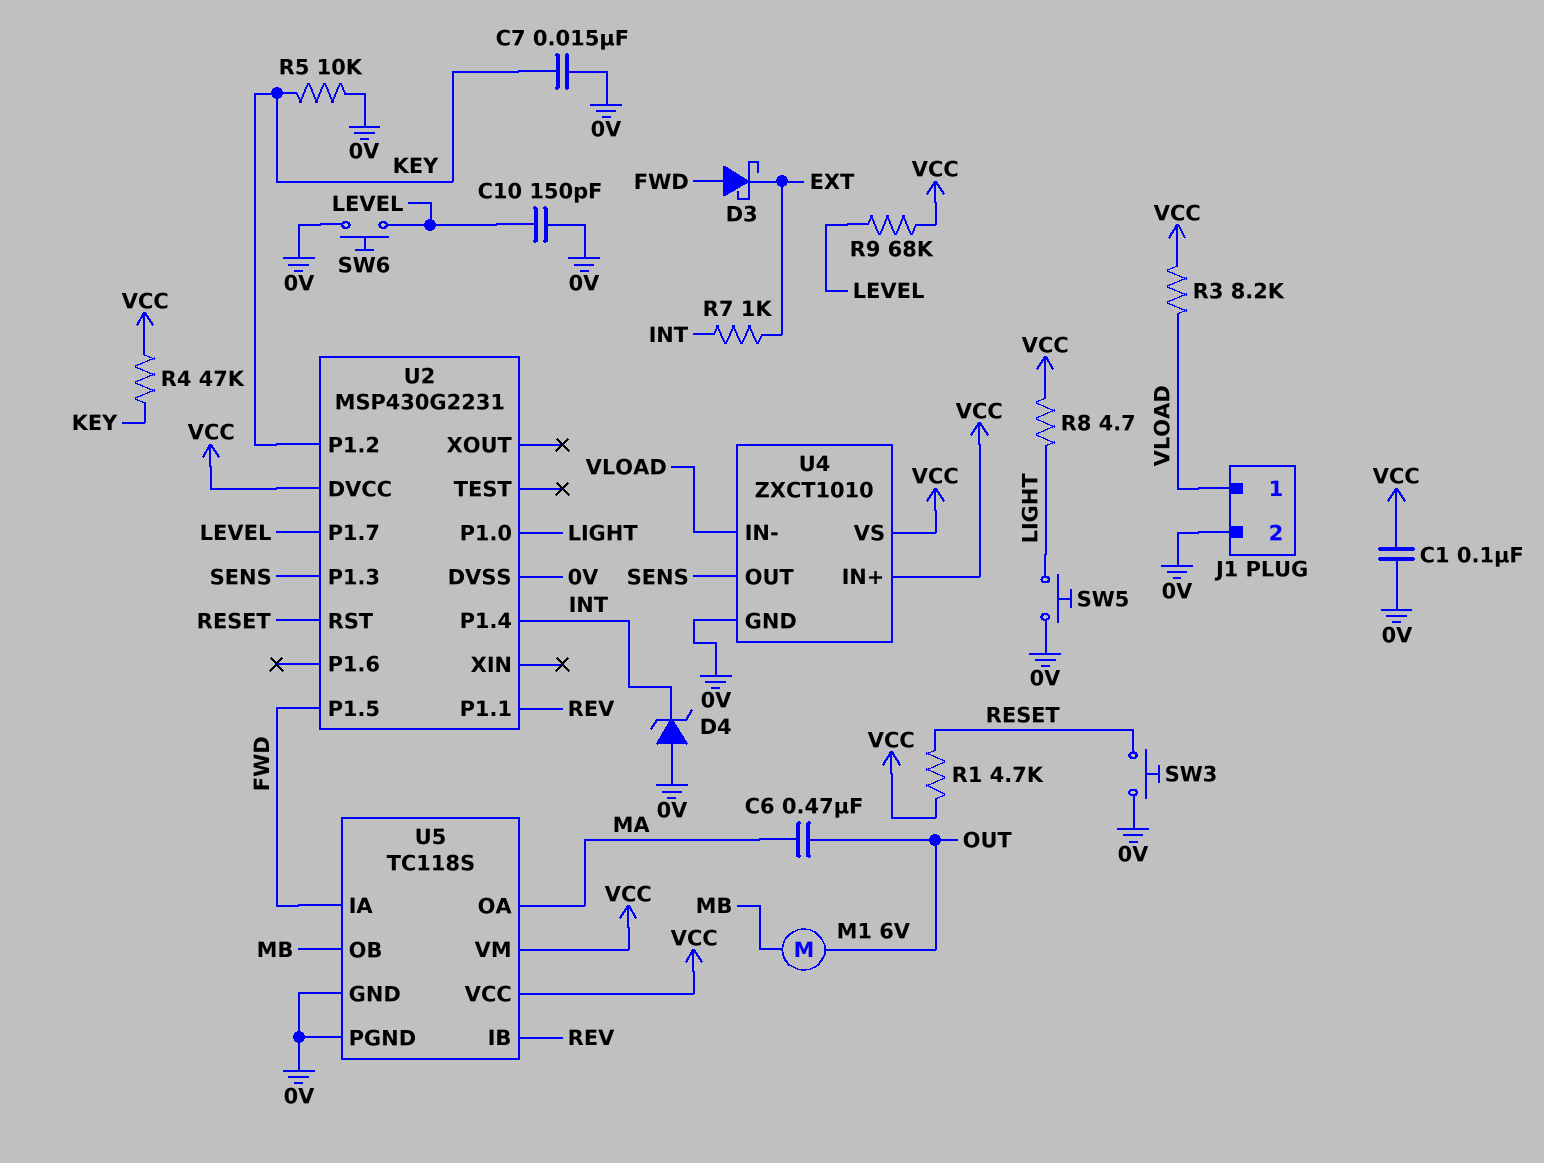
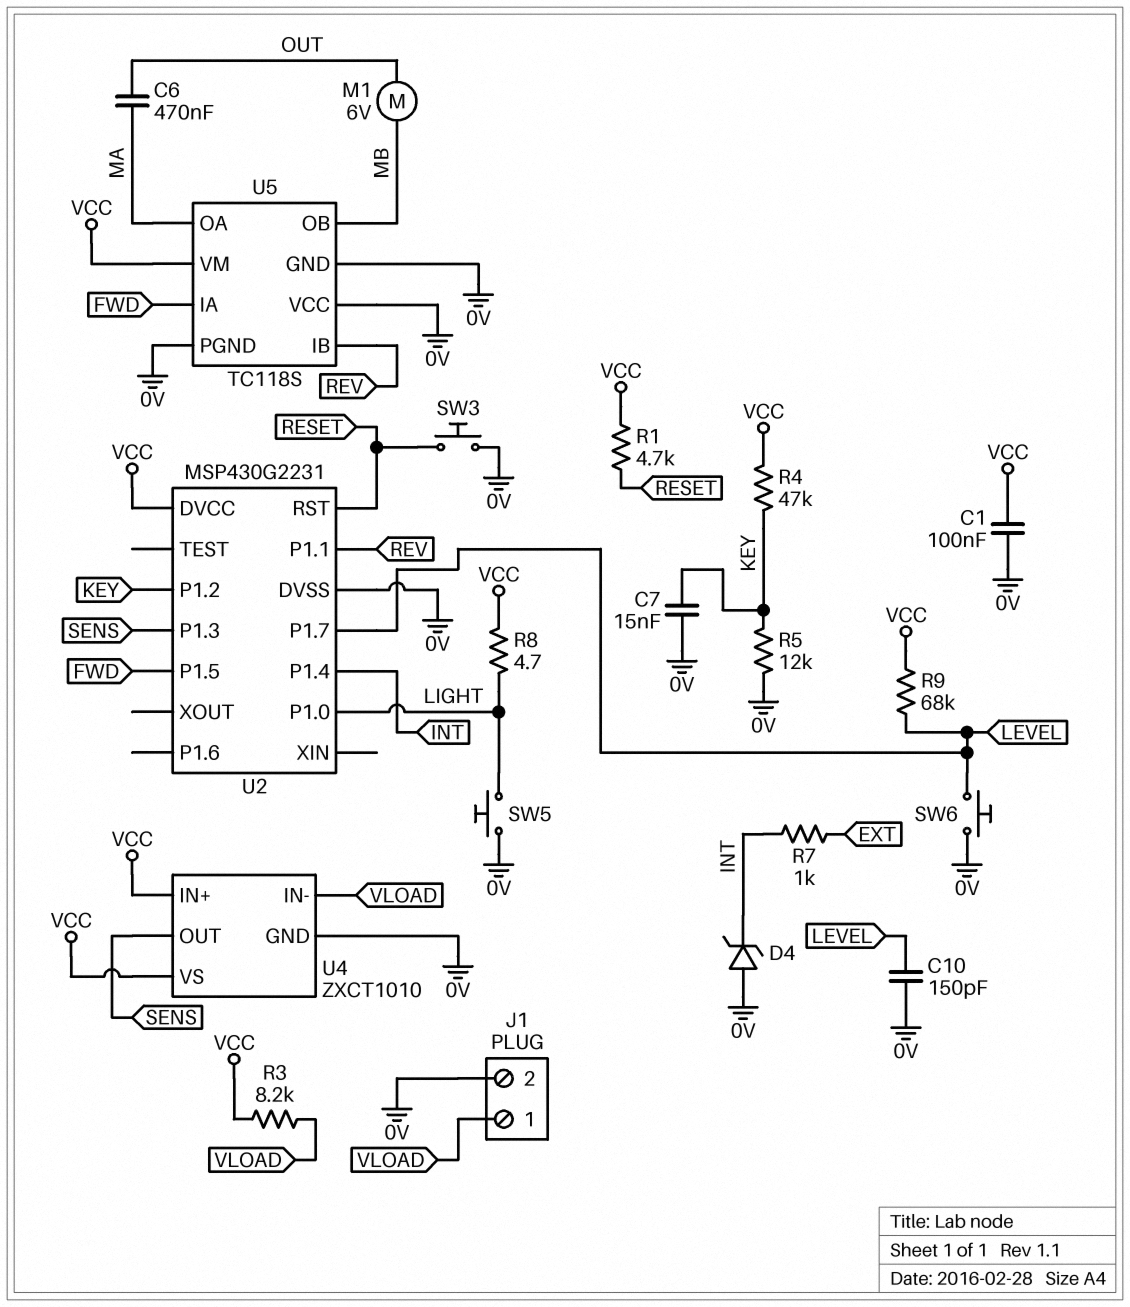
D3: schottky (A FWD, K EXT) -> none
R5: 10k (0V, KEY) -> 12k (0V, KEY)
U5 pin VCC: VCC -> 0V

